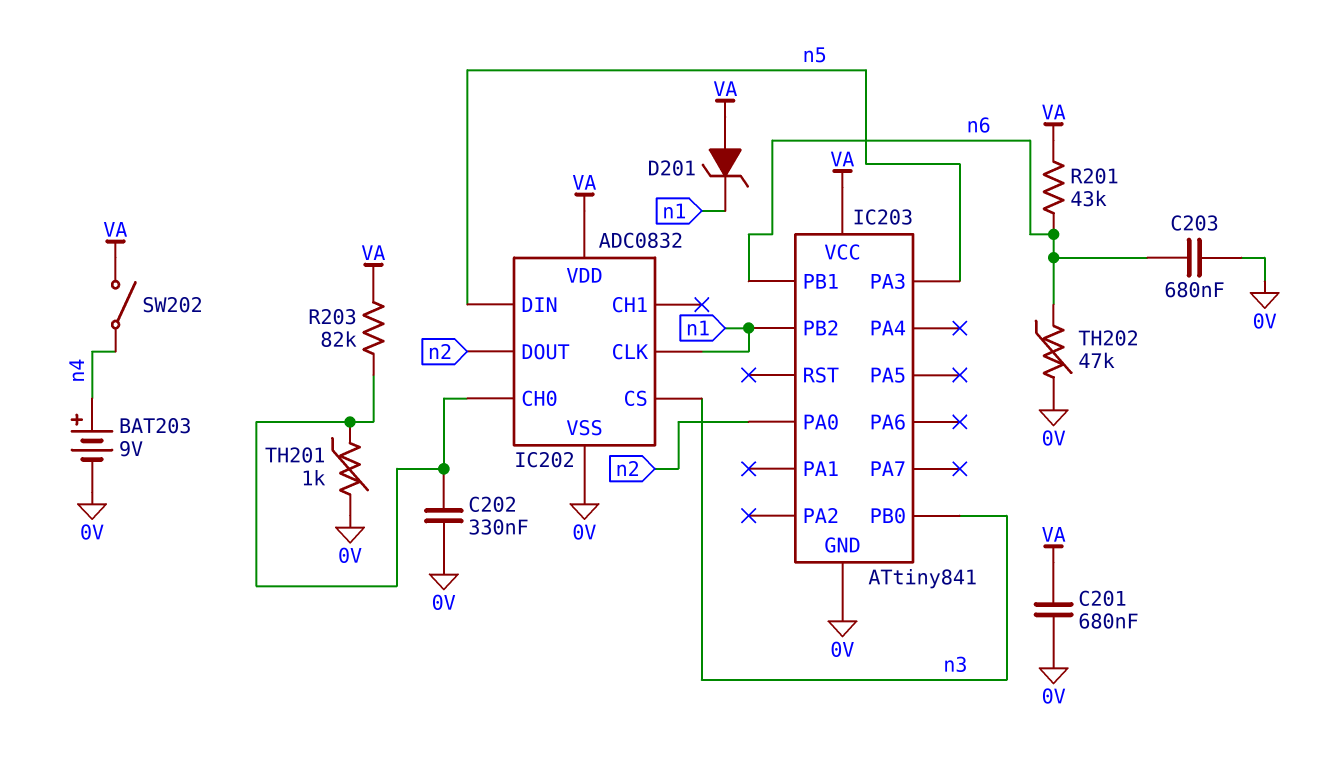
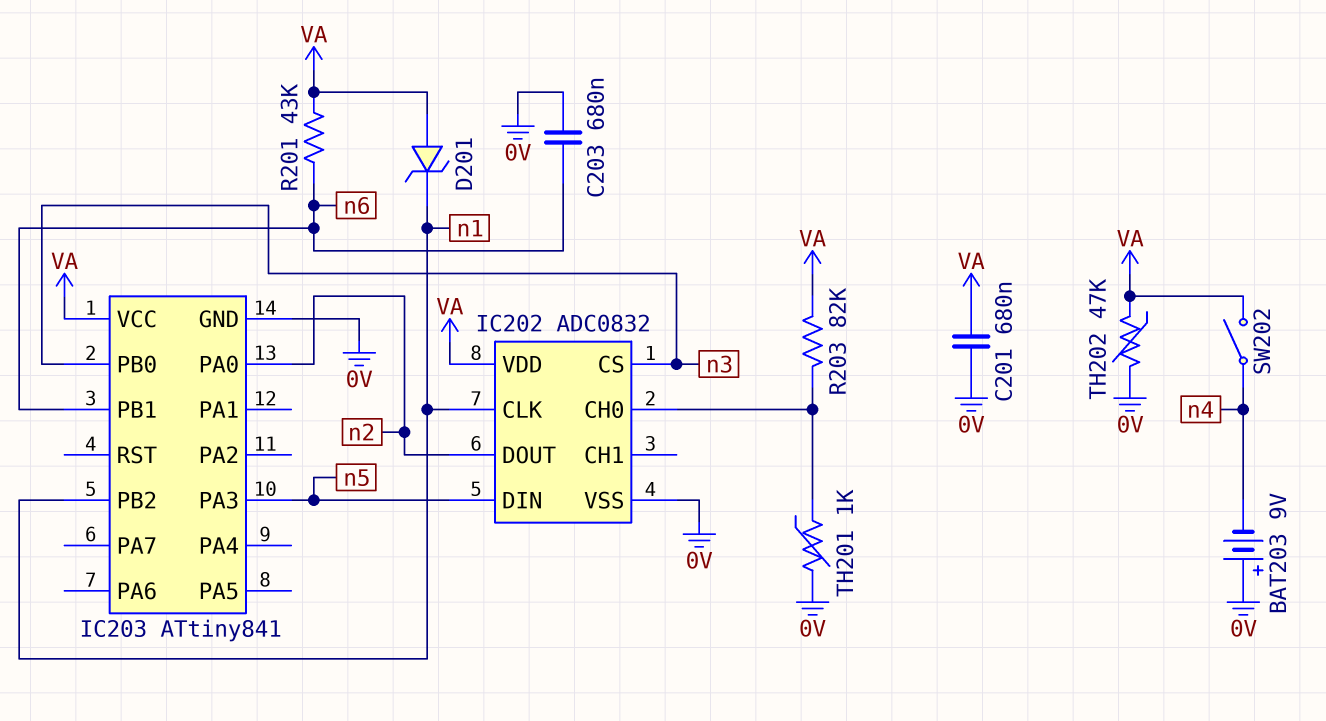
BAT203: 9V (plus n4, minus 0V) -> 9V (plus 0V, minus n4)
C202: 330nF (0V, IC202/CH0) -> none
TH202: 47k (0V, n6) -> 47k (0V, VA)

